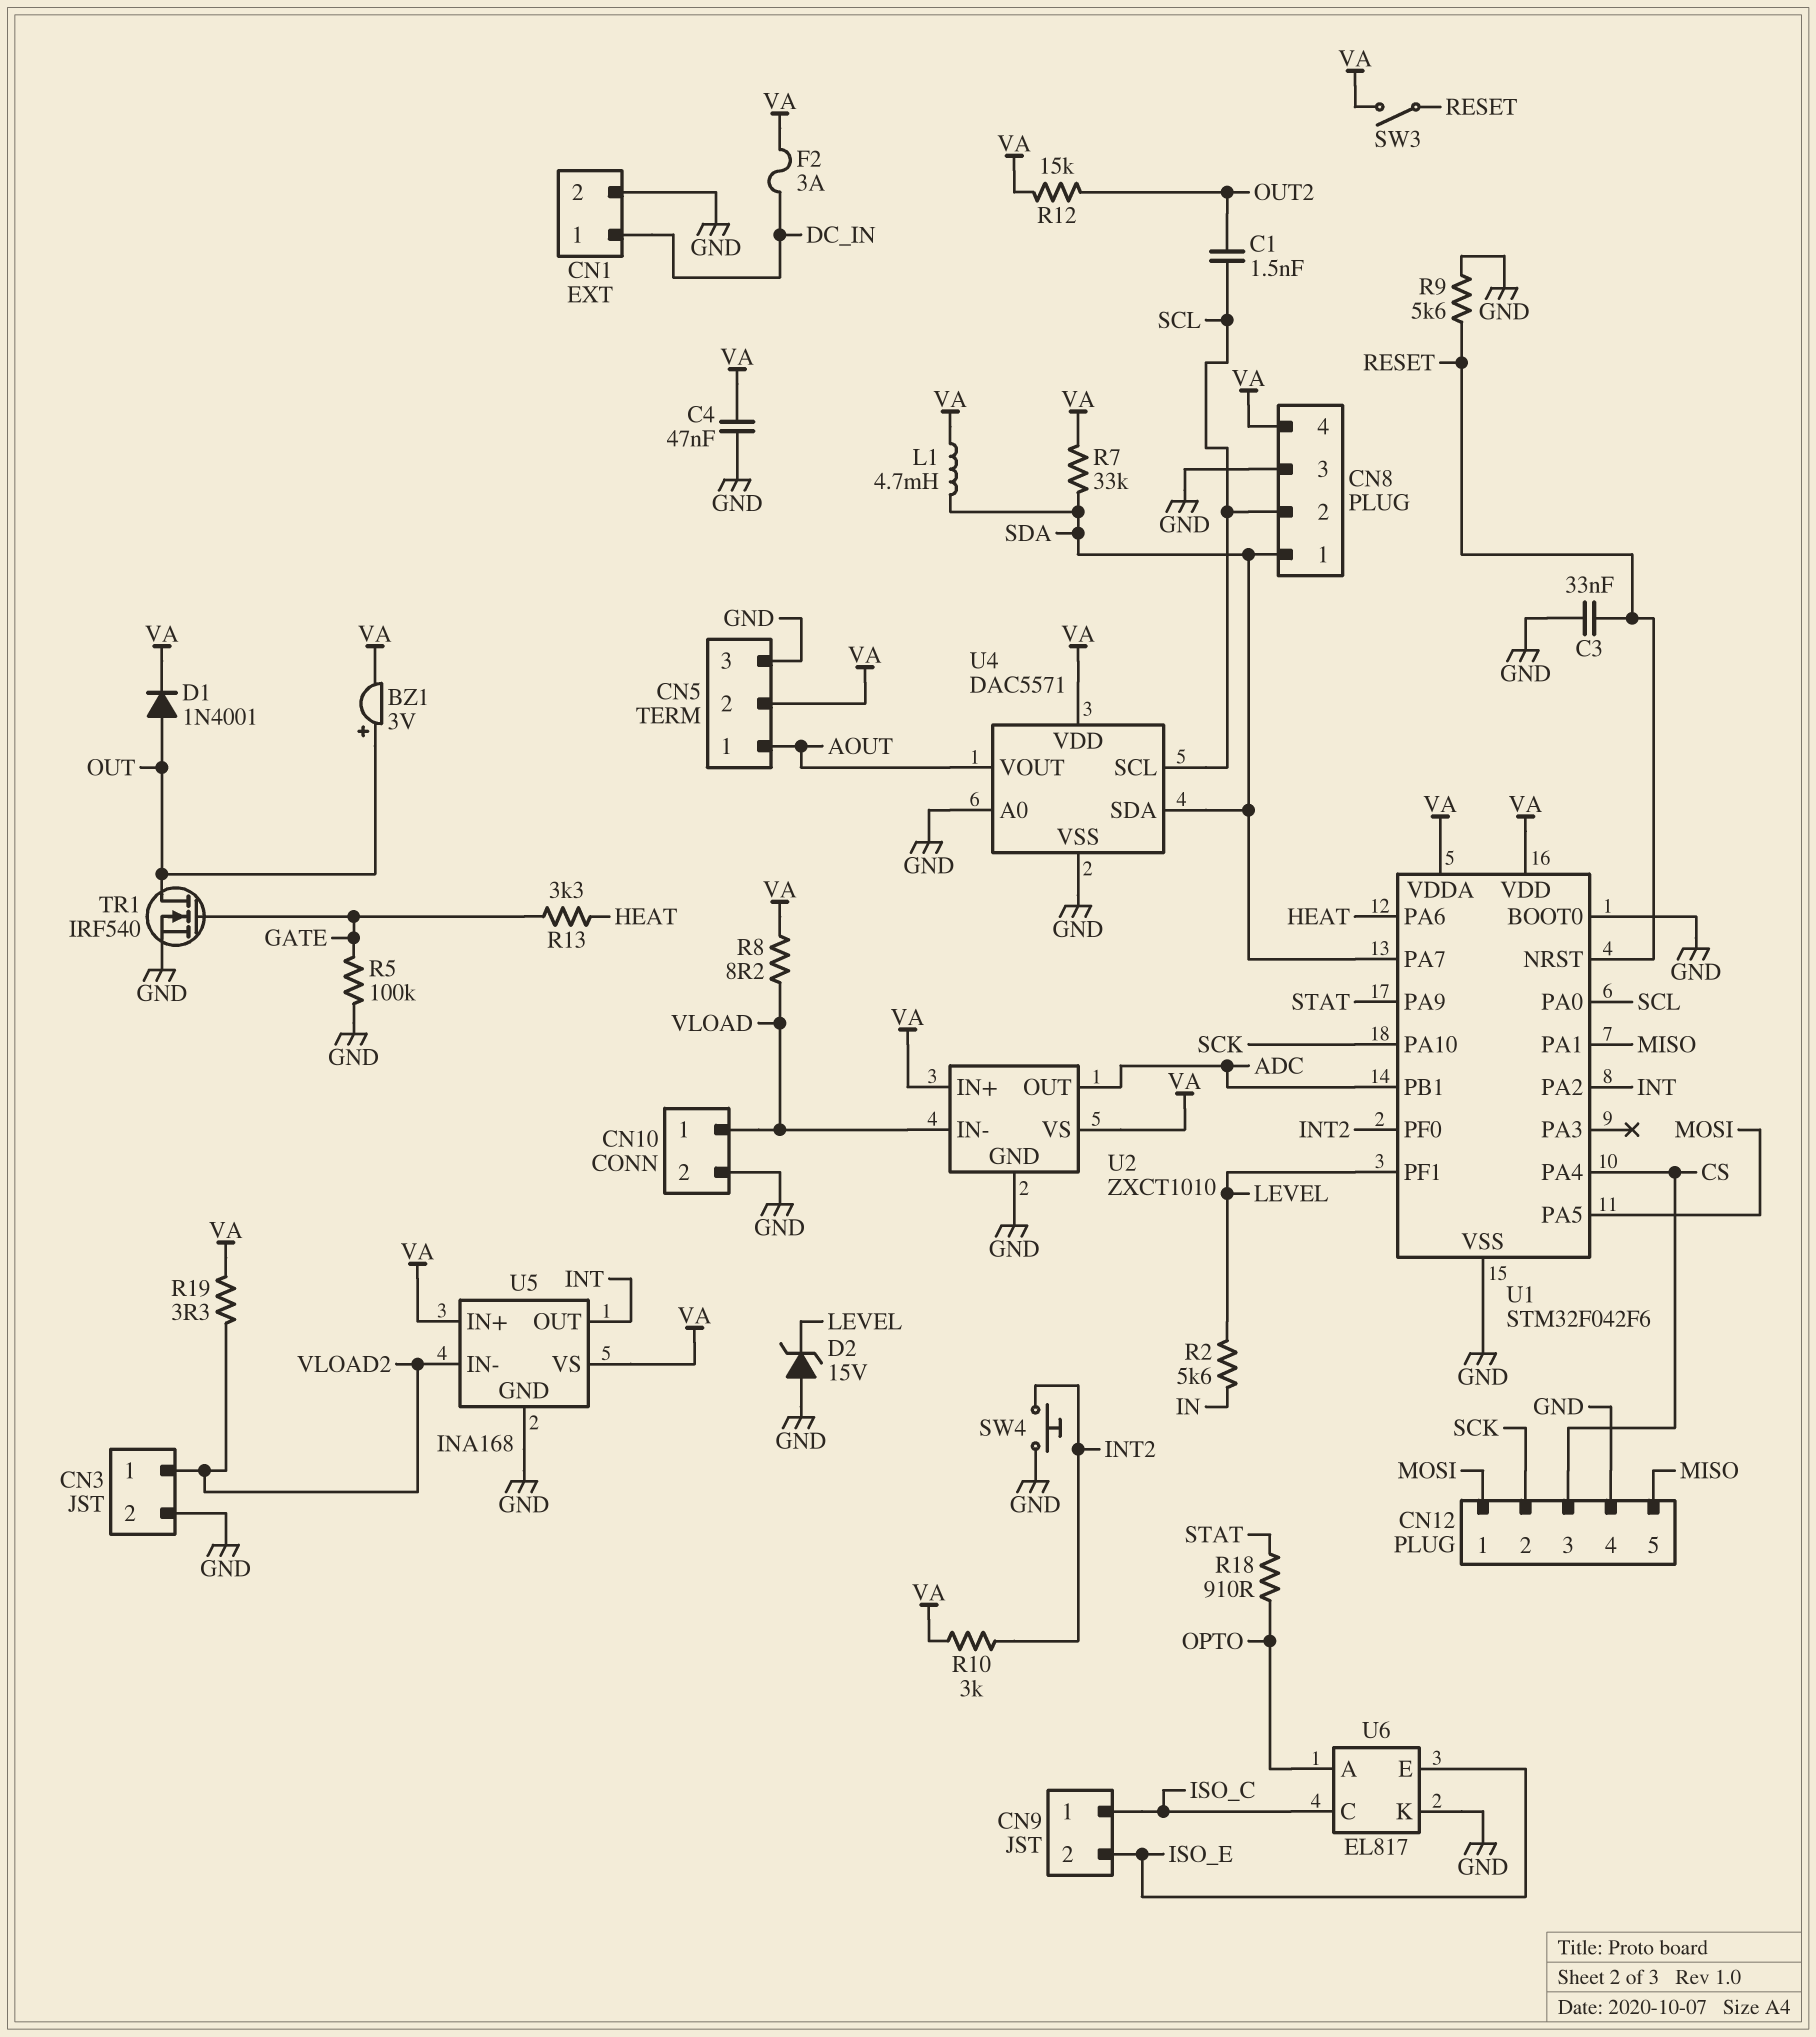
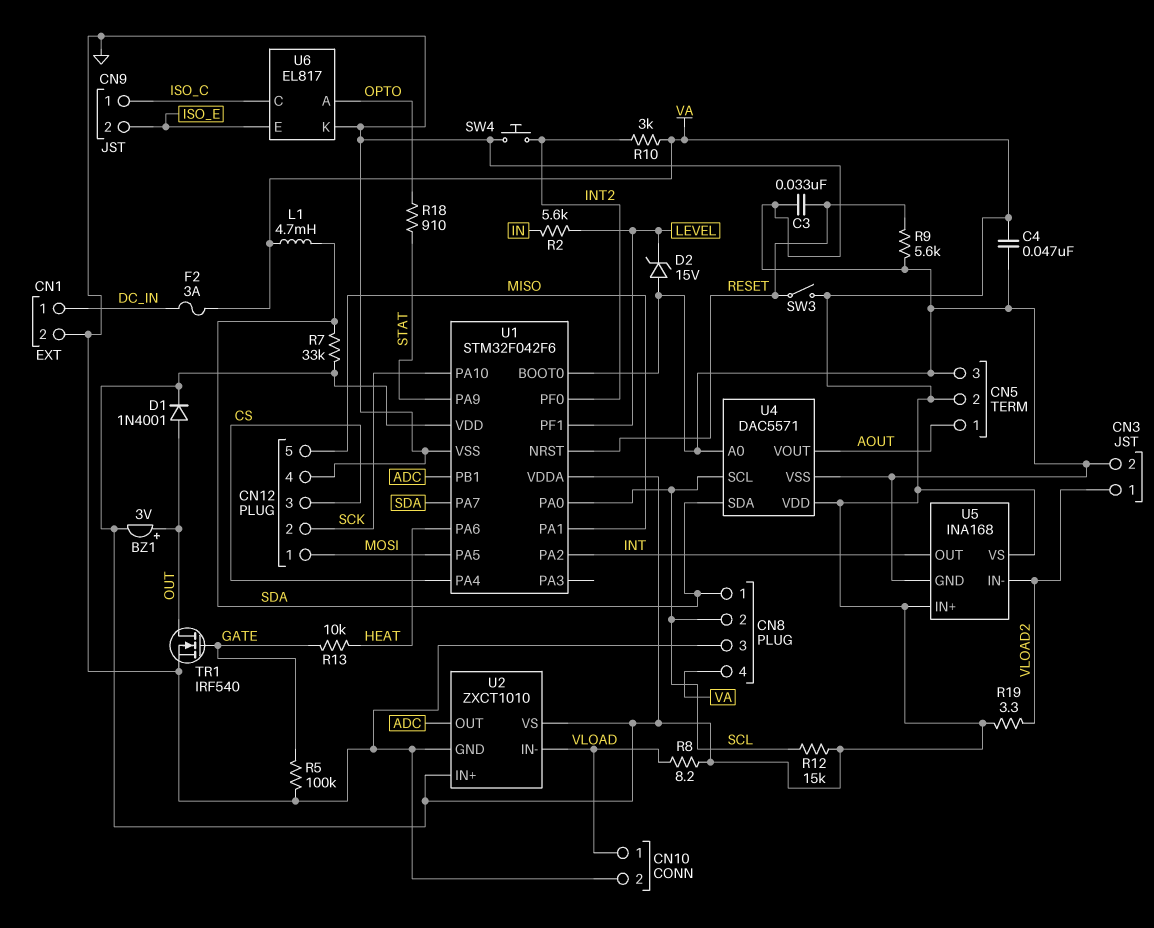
C1: 1.5nF (OUT2, SCL) -> none
R12: 15k (OUT2, VA) -> 15k (SCL, VA)
R13: 3.3k (GATE, HEAT) -> 10k (GATE, HEAT)

